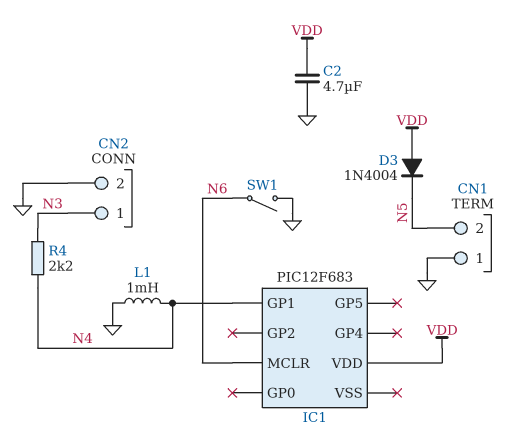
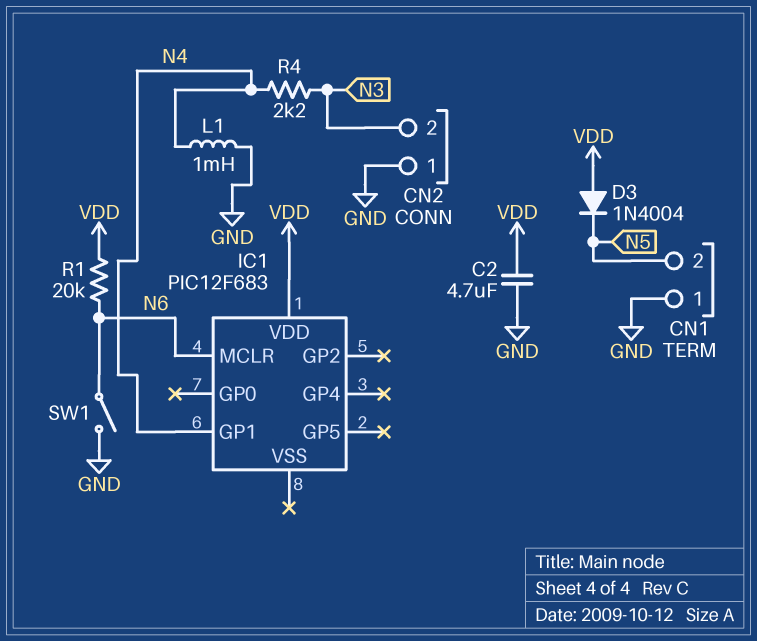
CN2 pin 1: N3 -> GND
CN2 pin 2: GND -> N3
R1: none -> 20k (N6, VDD)

